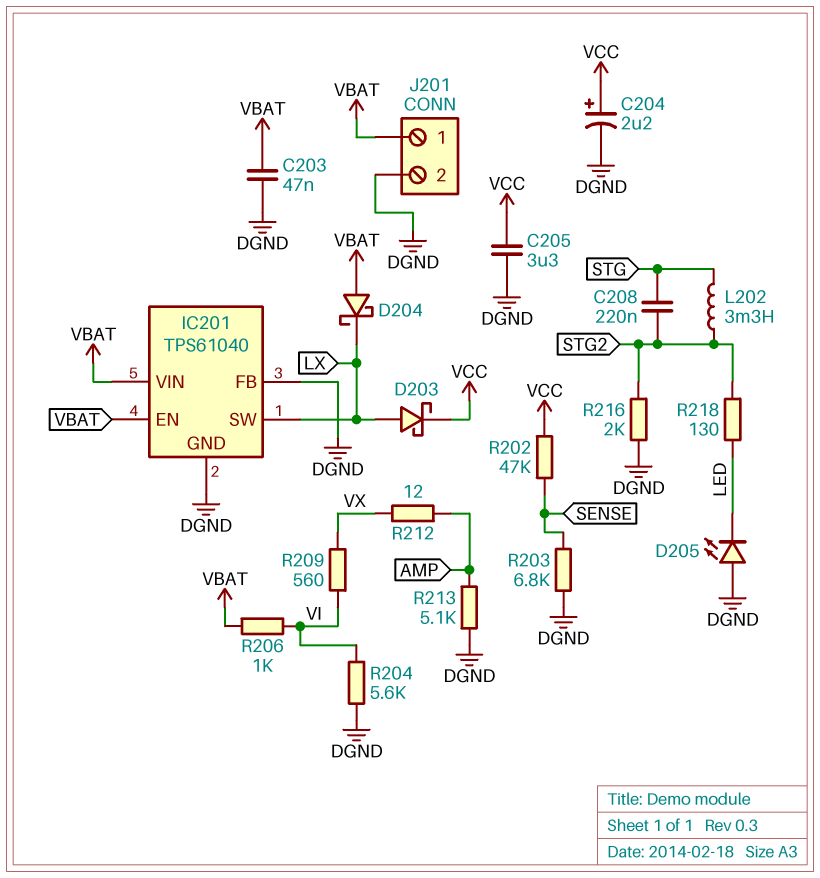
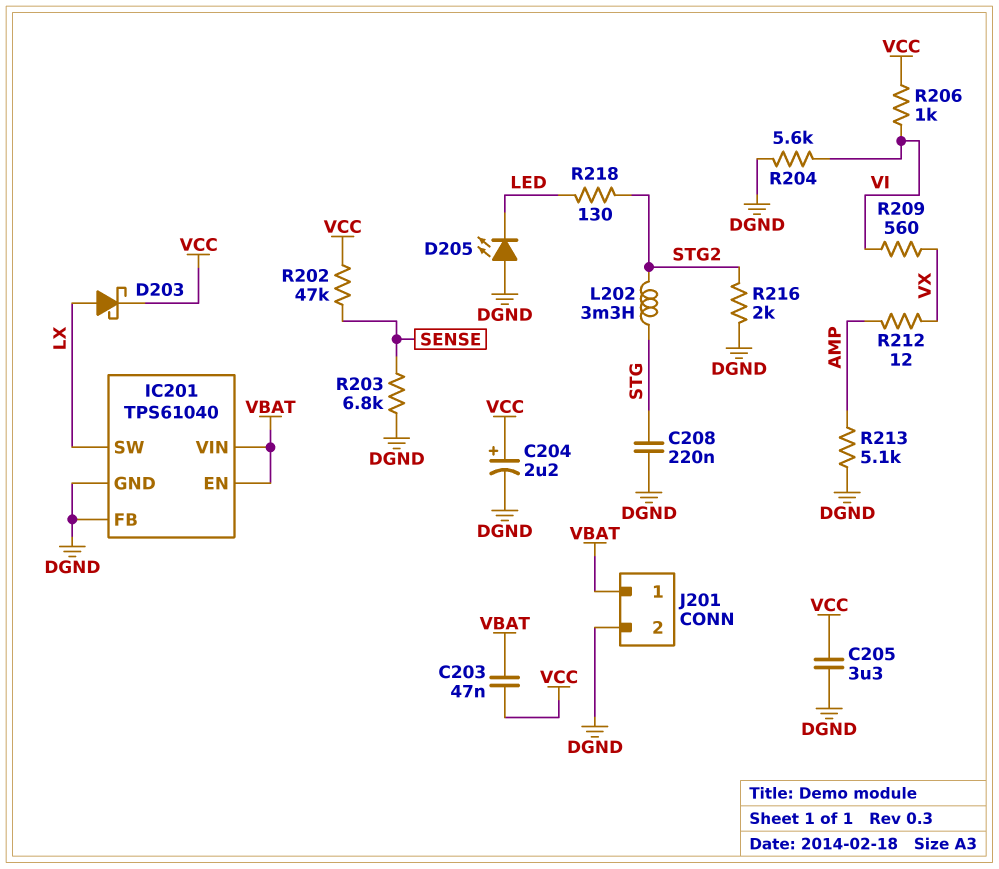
C203: 47nF (DGND, VBAT) -> 47nF (VBAT, VCC)
C208: 220nF (STG, STG2) -> 220nF (DGND, STG)
D204: schottky (A VBAT, K LX) -> none
R206: 1k (VBAT, VI) -> 1k (VCC, VI)

